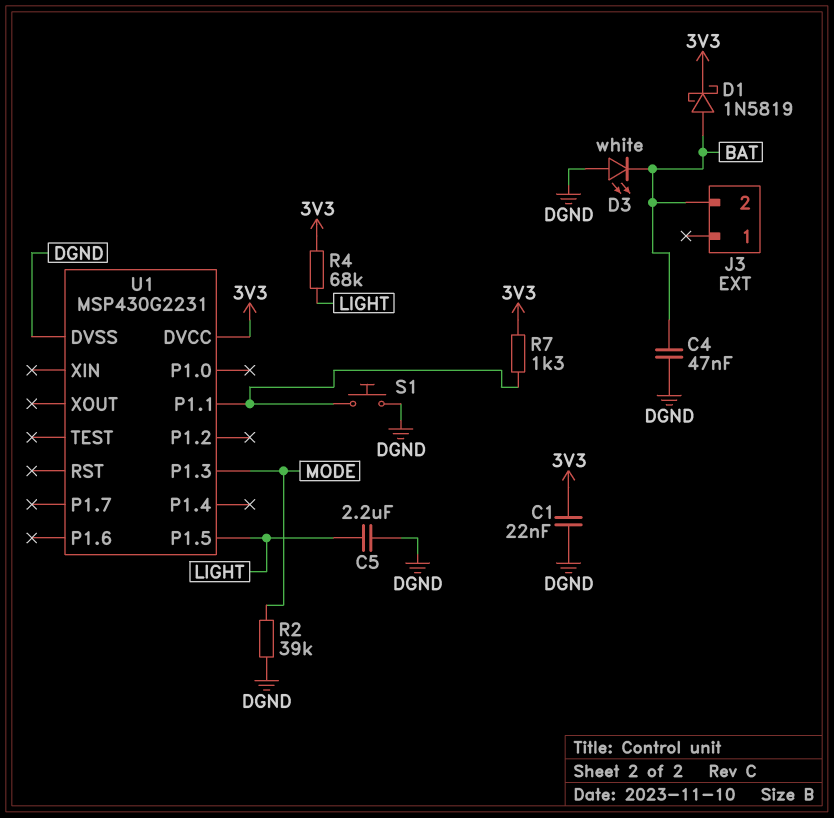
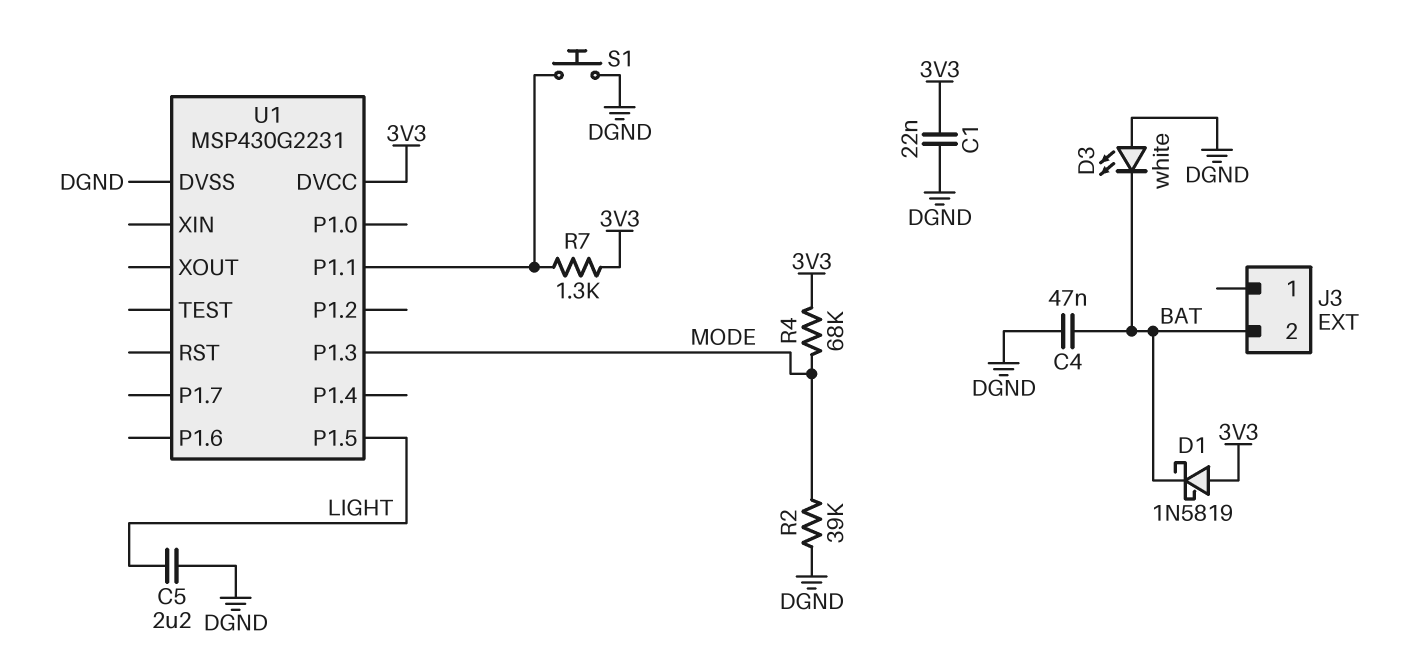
D1: schottky 1N5819 (A BAT, K 3V3) -> schottky 1N5819 (A 3V3, K BAT)
R4: 68k (3V3, LIGHT) -> 68k (3V3, MODE)

